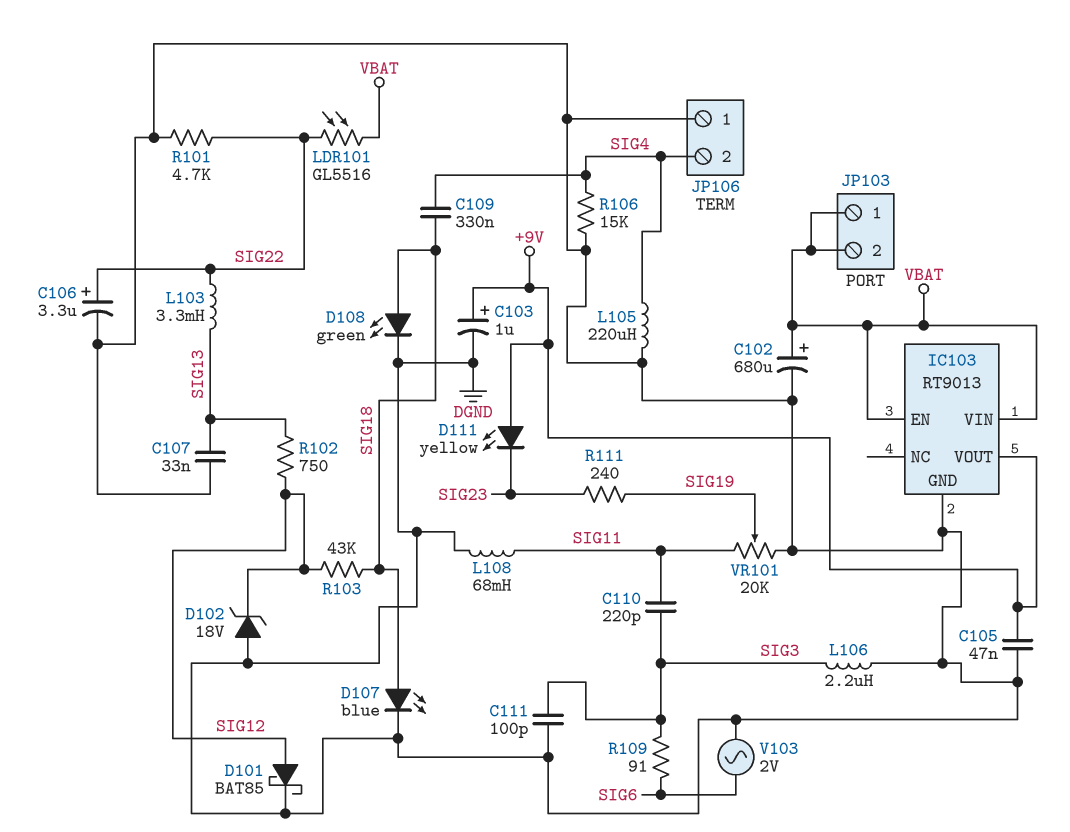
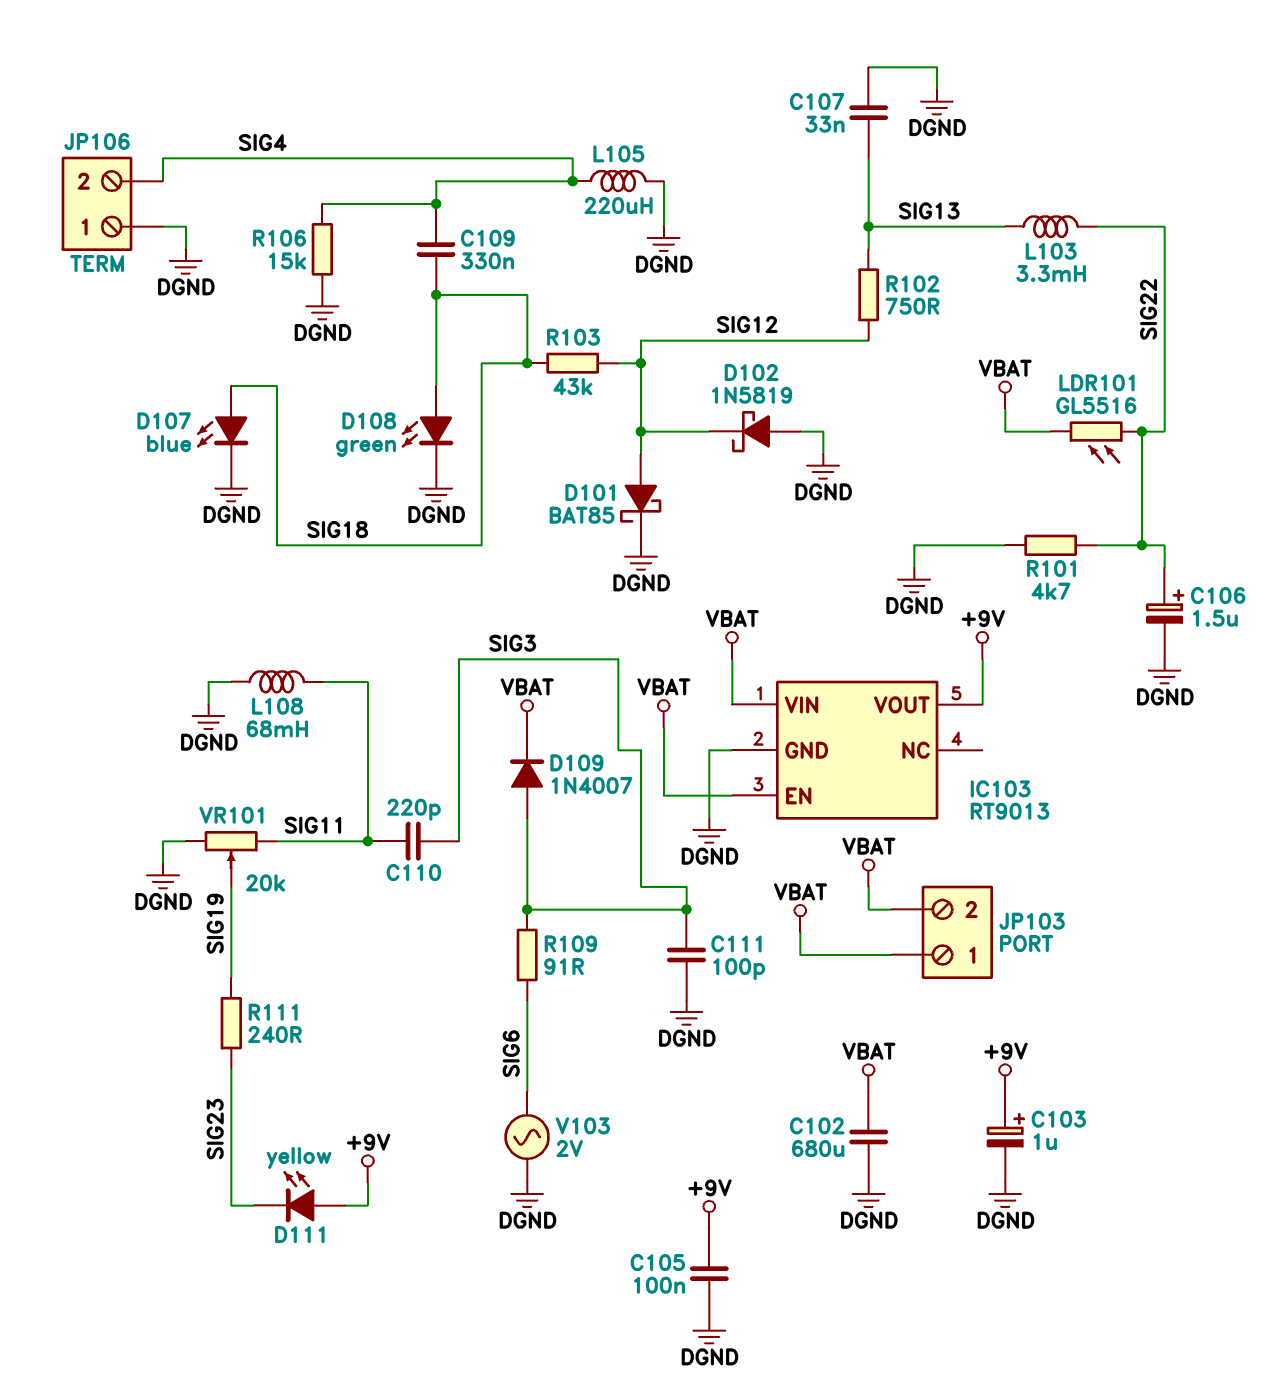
C102: 680uF (plus VBAT, minus DGND) -> 680uF (DGND, VBAT)
C105: 47nF (+9V, DGND) -> 100nF (+9V, DGND)
C106: 3.3uF (plus SIG22, minus DGND) -> 1.5uF (plus SIG22, minus DGND)
D102: zener 18V (A DGND, K SIG12) -> schottky 1N5819 (A DGND, K SIG12)
D109: none -> diode 1N4007 (A SIG3, K VBAT)
L106: 2.2uH (DGND, SIG3) -> none

